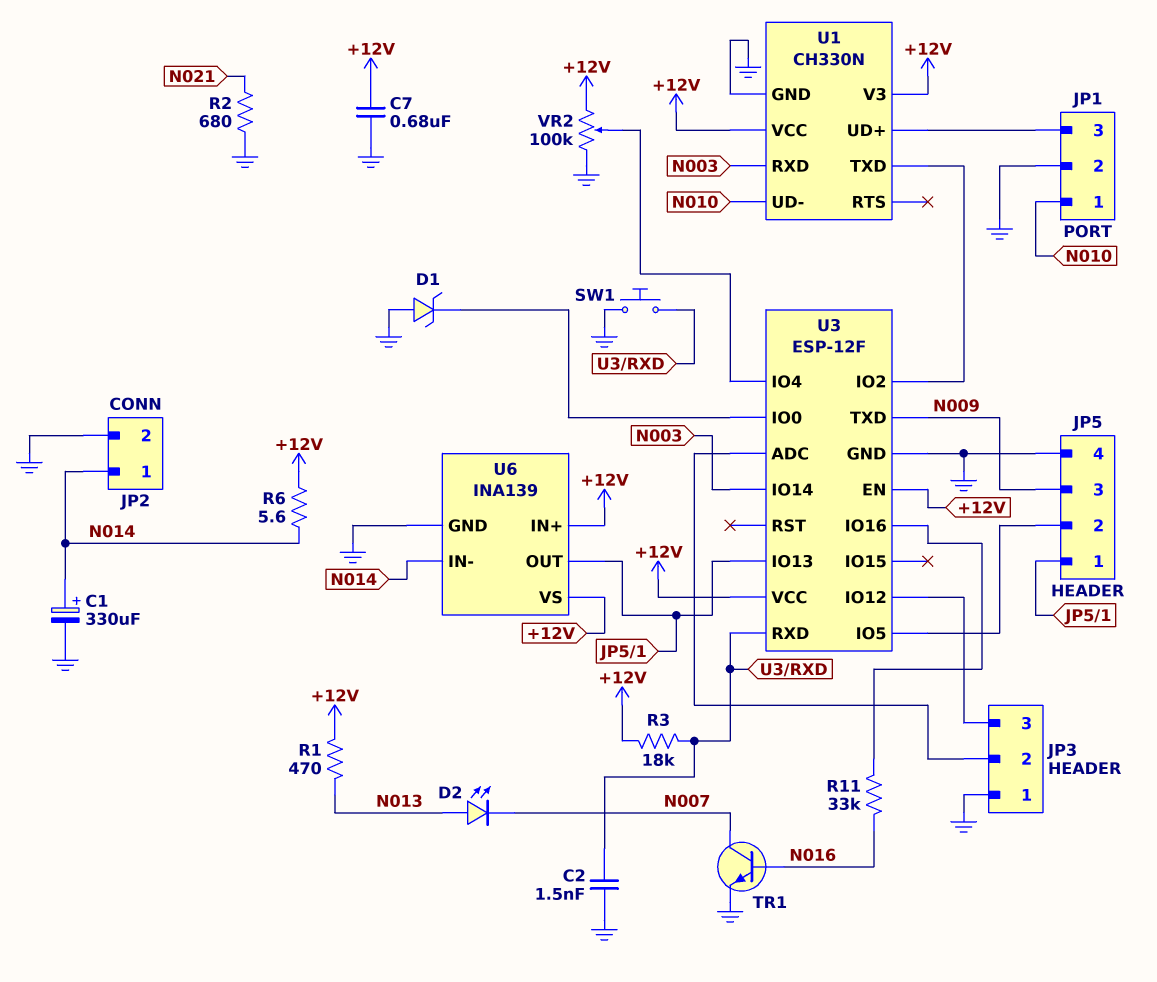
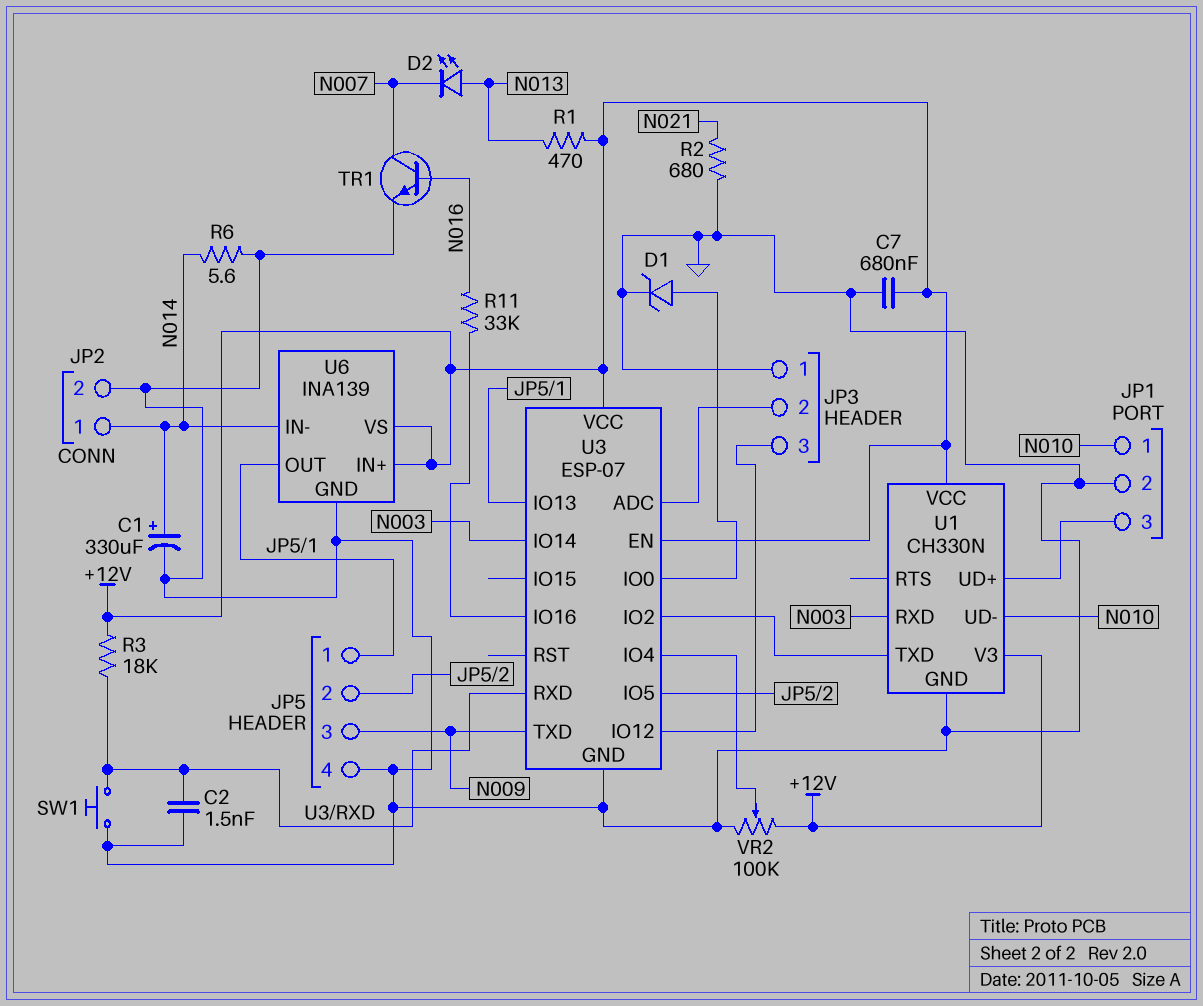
D1: zener (A GND, K U3/IO0) -> zener (A U3/IO0, K GND)
R6: 5.6 (+12V, N014) -> 5.6 (GND, N014)
U3: ESP-12F -> ESP-07

